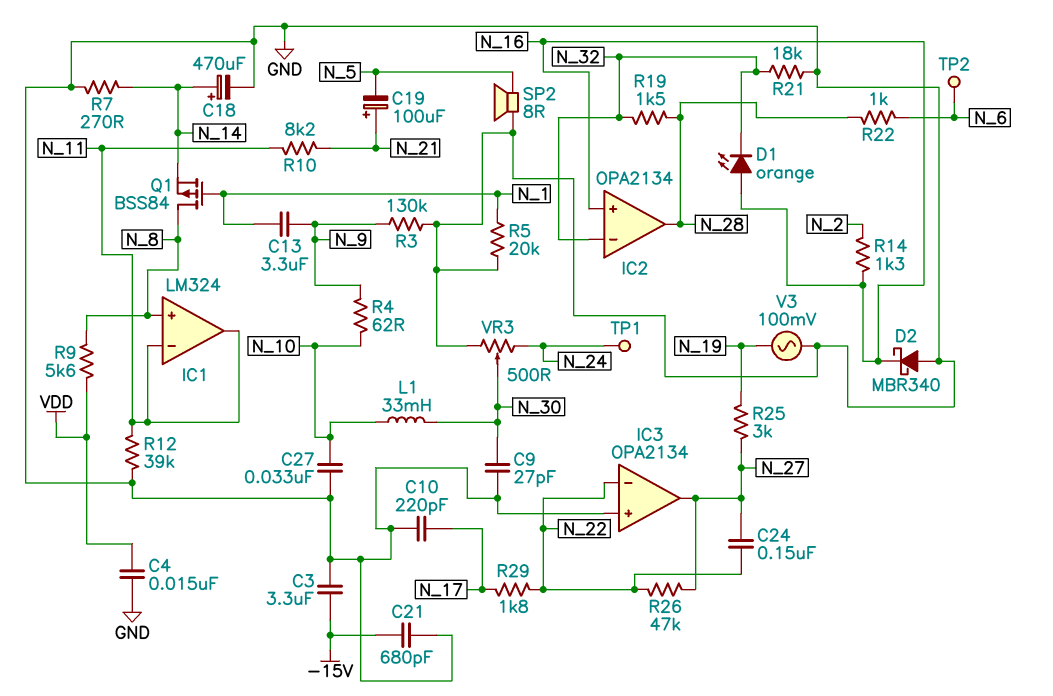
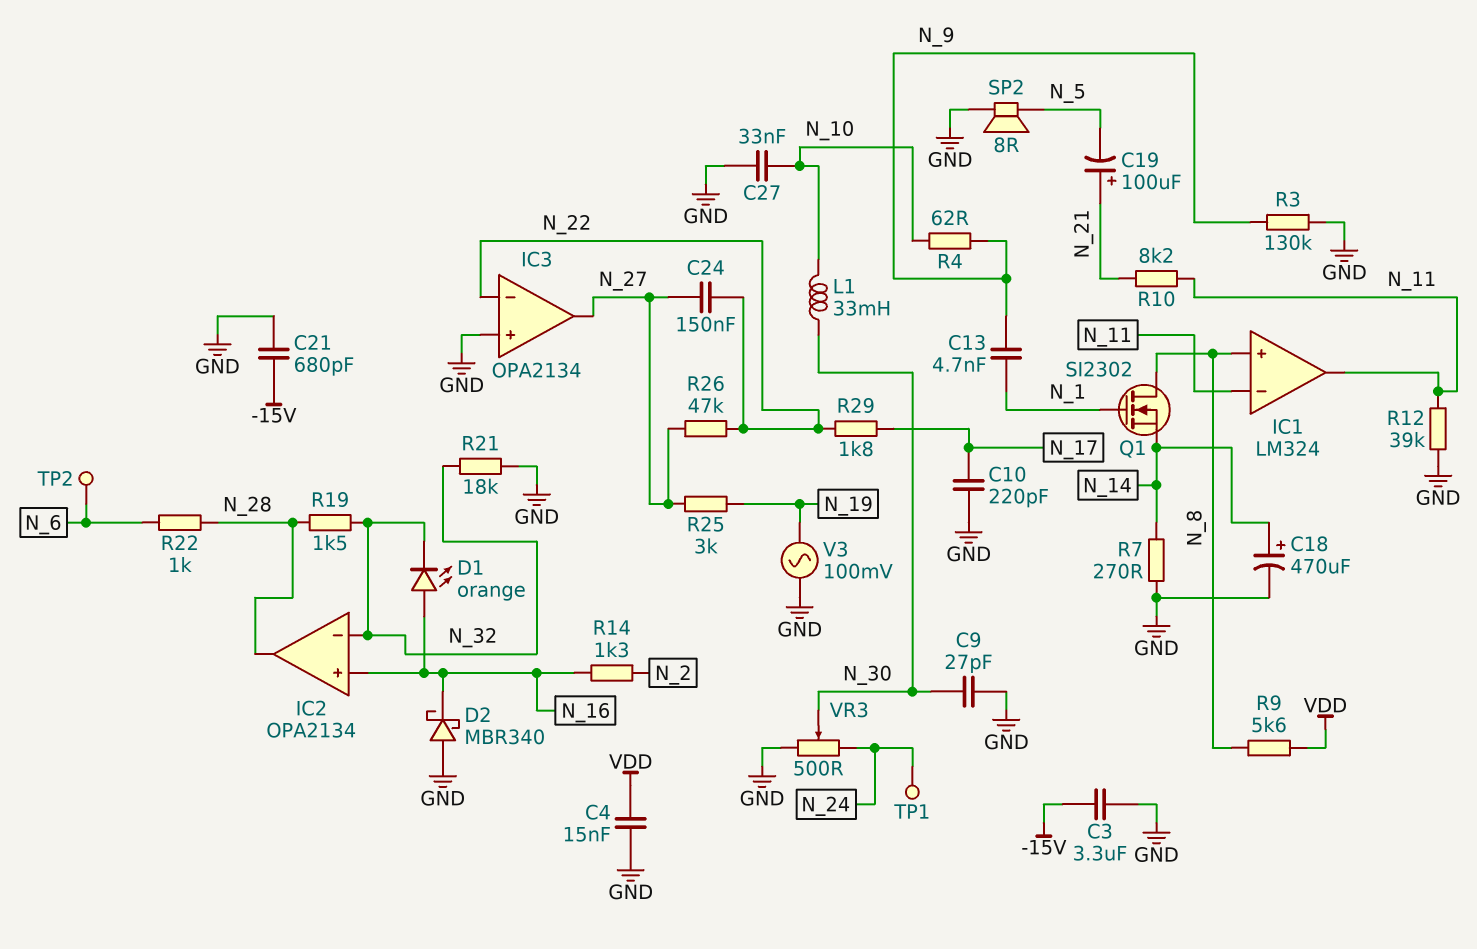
C13: 3.3uF (N_1, N_9) -> 4.7nF (N_1, N_9)
Q1: PMOS BSS84 (G N_1, D N_8, S N_14) -> NMOS SI2302 (G N_1, D N_8, S N_14)
R5: 20k (GND, N_1) -> none

